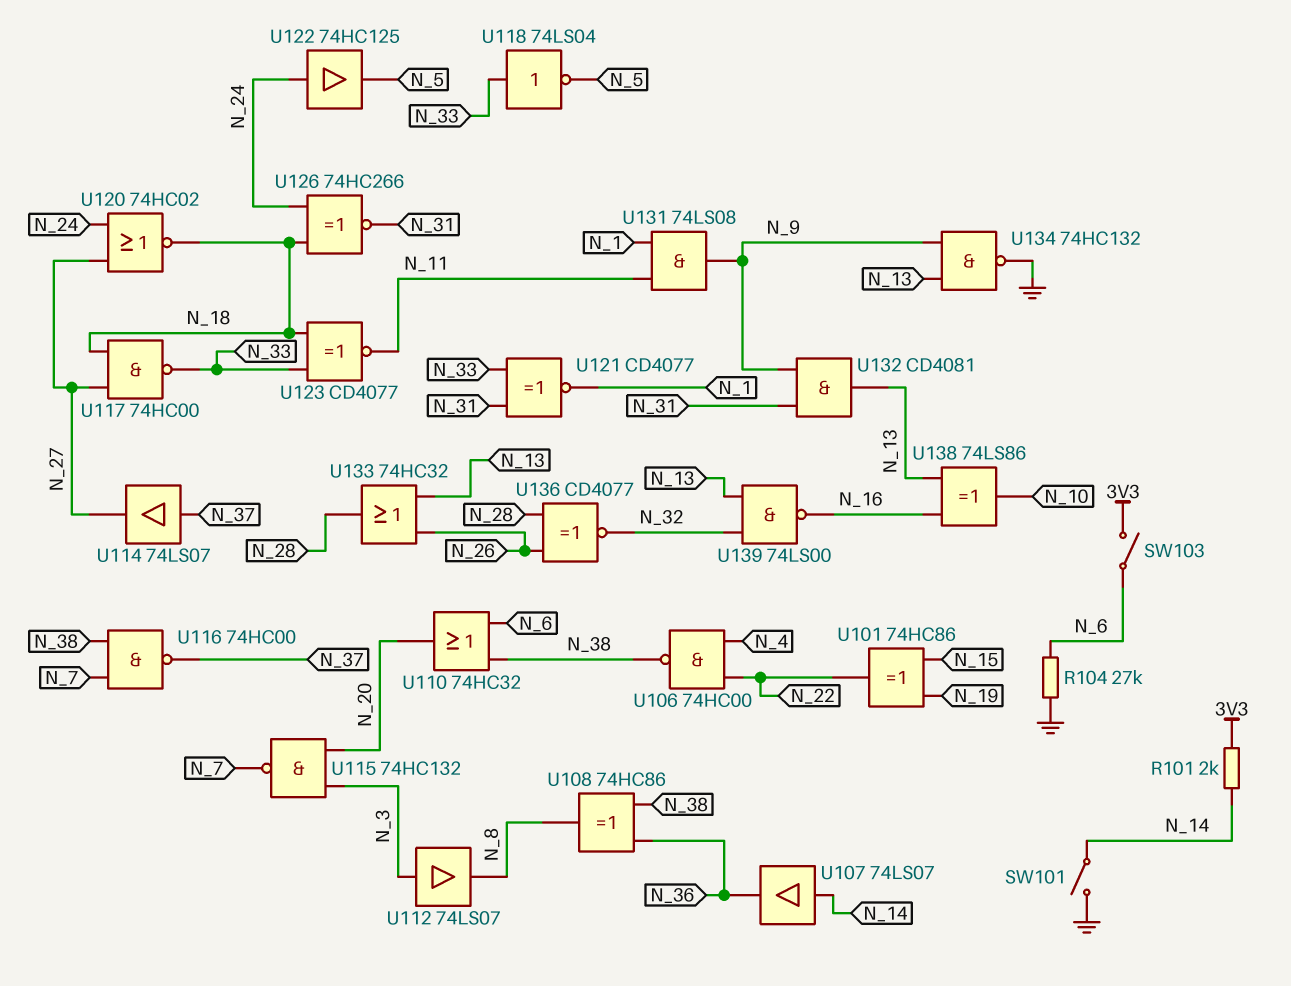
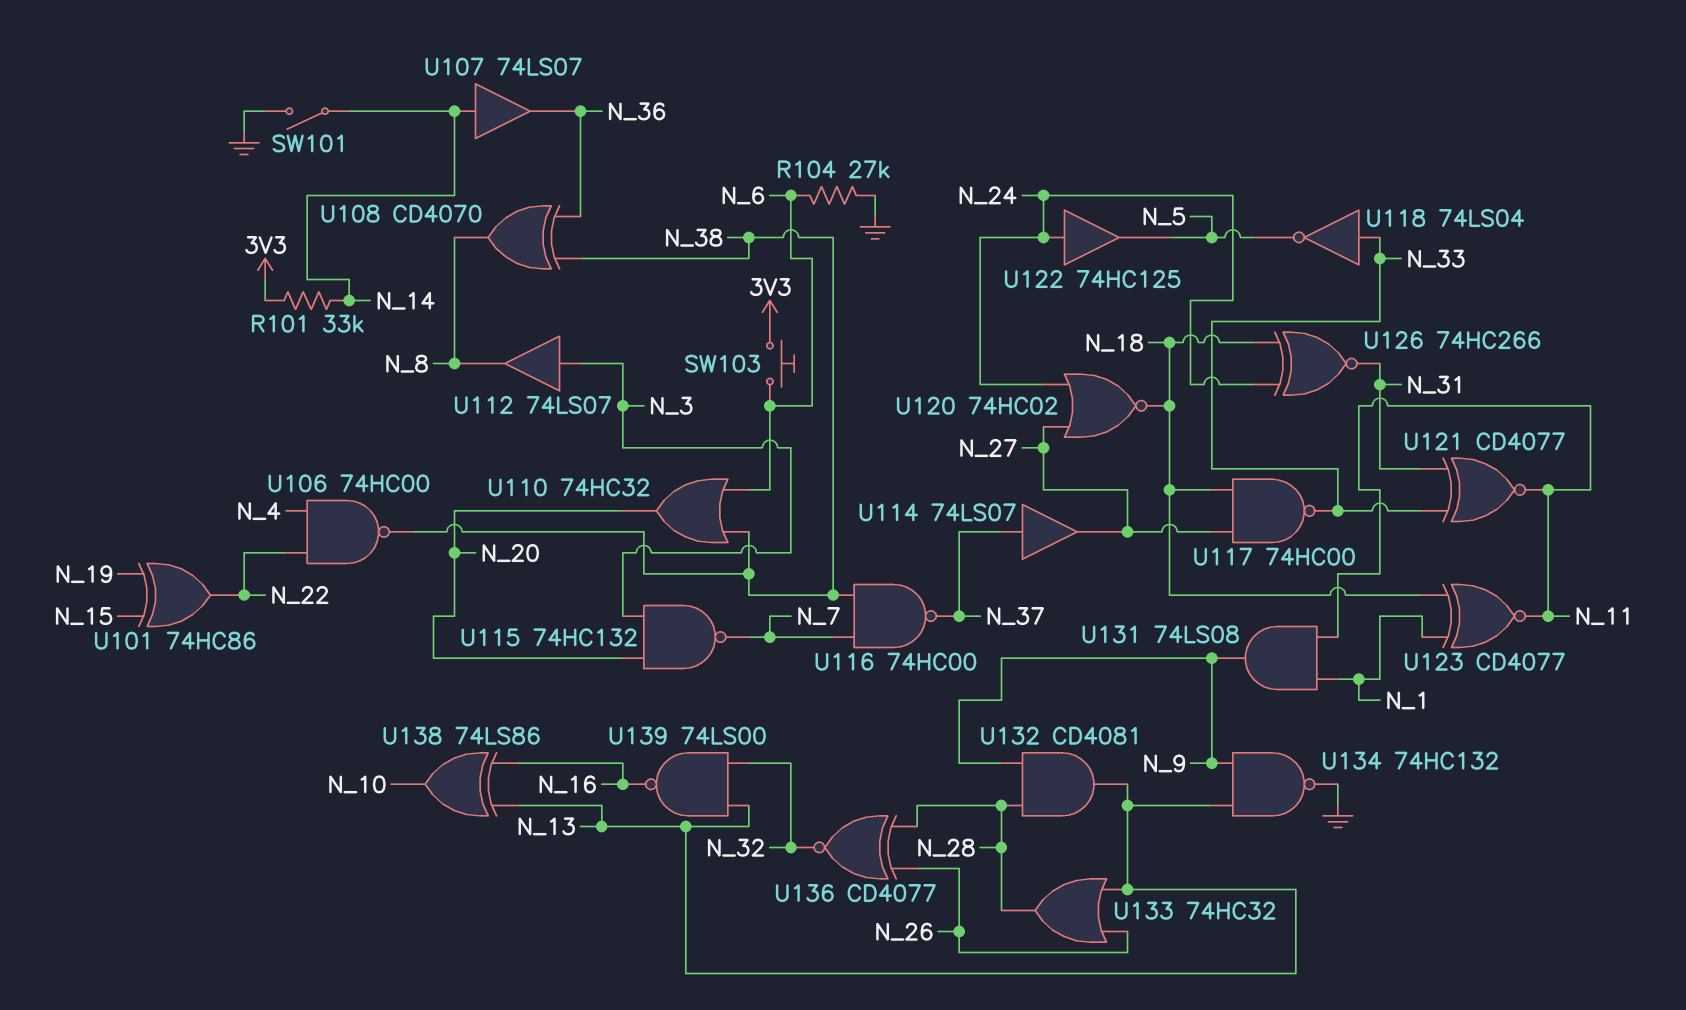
R101: 2k (3V3, N_14) -> 33k (3V3, N_14)
SW103: switch (3V3, N_6) -> button (3V3, N_6)
U108: XOR 74HC86 (in N_36, in N_38, out N_8) -> XOR CD4070 (in N_36, in N_38, out N_8)
U121: XNOR CD4077 (in N_31, in N_33, out N_1) -> XNOR CD4077 (in N_31, in N_33, out N_11)
U123: XNOR CD4077 (in N_18, in N_33, out N_11) -> XNOR CD4077 (in N_1, in N_18, out N_11)
U132: AND CD4081 (in N_9, in N_31, out N_13) -> AND CD4081 (in N_9, in N_28, out N_13)

